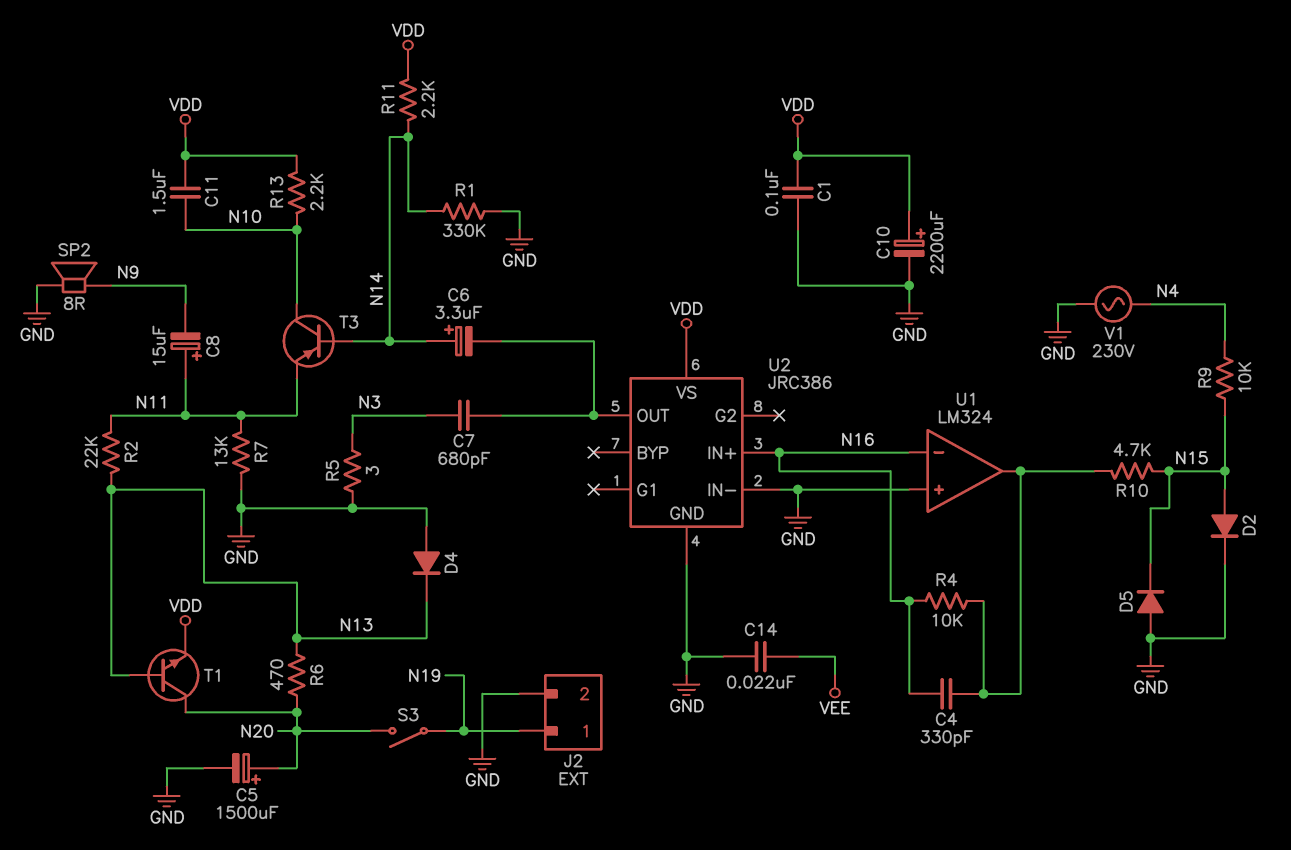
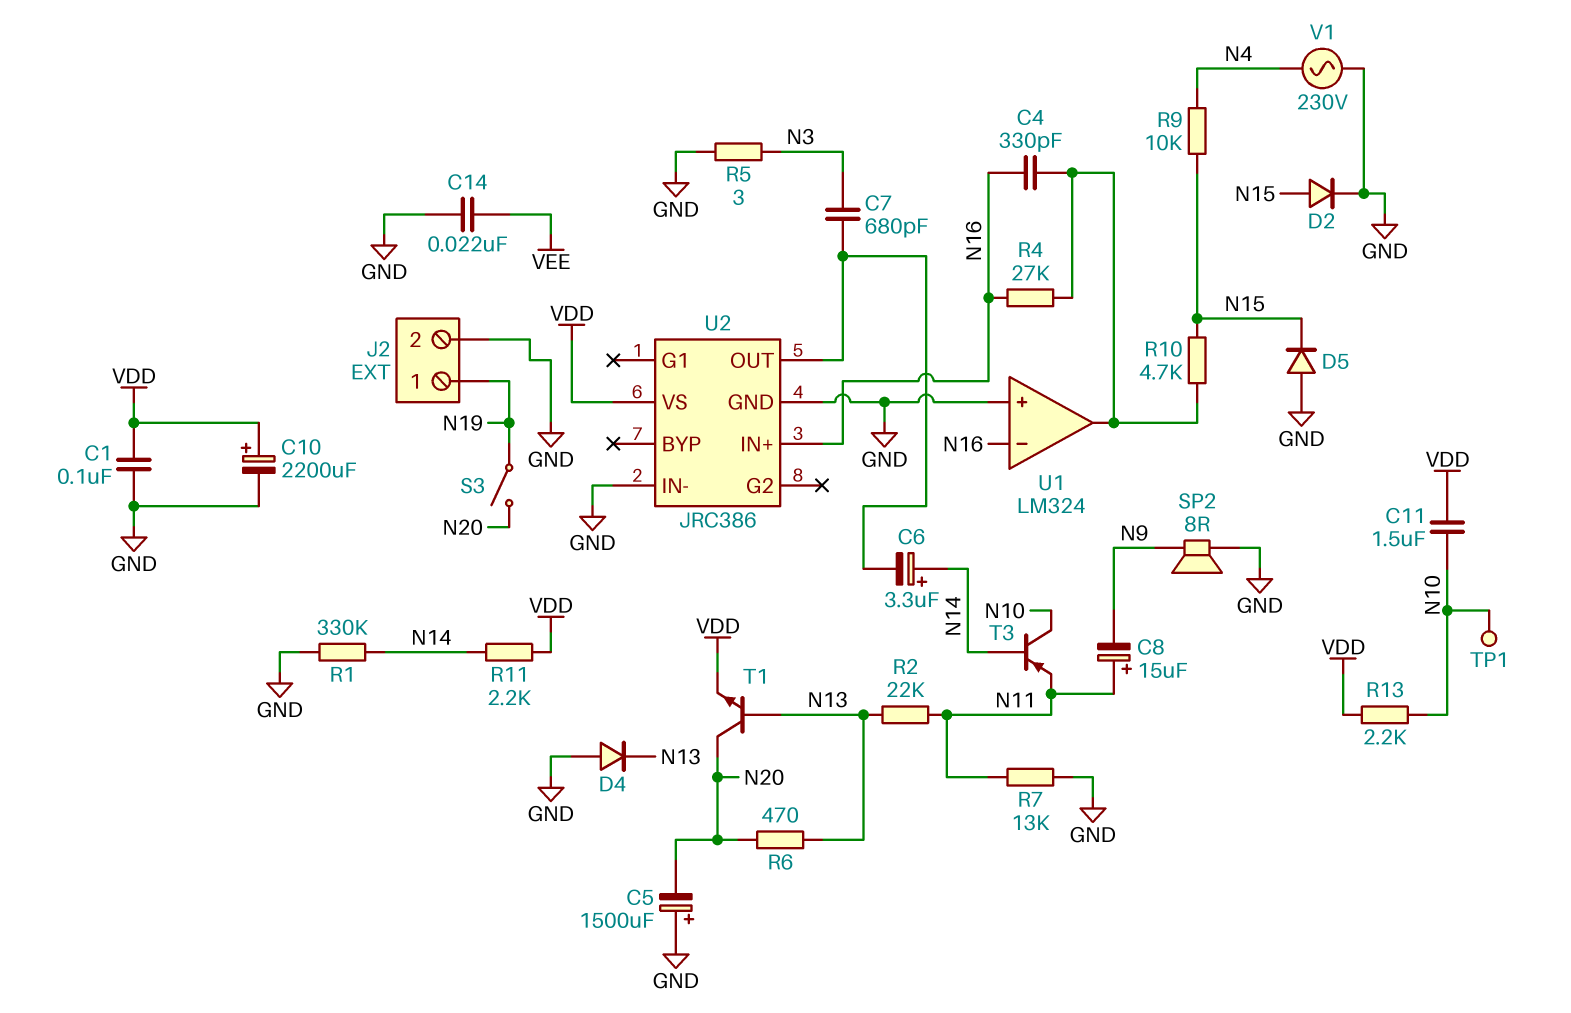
C5: 1500uF (plus N20, minus GND) -> 1500uF (plus GND, minus N20)
R4: 10k (N16, U1/out) -> 27k (N16, U1/out)
TP1: none -> test point (N10)

